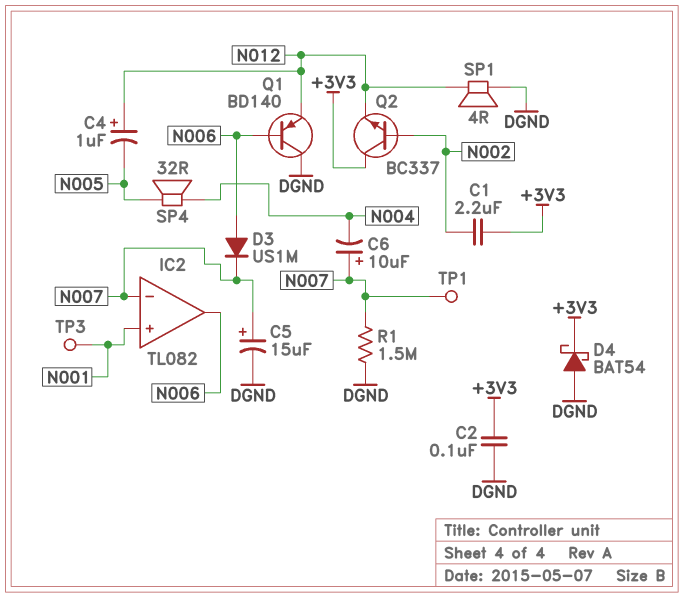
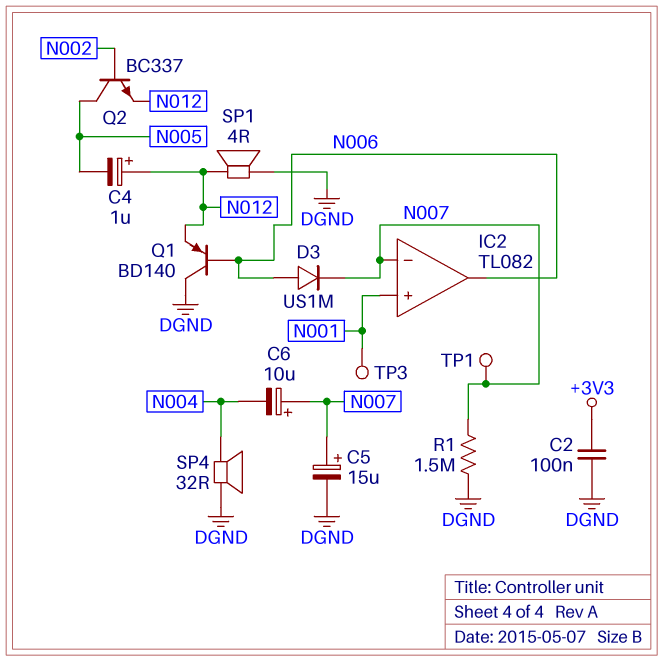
C1: 2.2uF (+3V3, N002) -> none
D4: schottky BAT54 (A DGND, K +3V3) -> none
Q2: NPN BC337 (B N002, C +3V3, E N012) -> NPN BC337 (B N002, C N005, E N012)
SP4: speaker 32R (N004, N005) -> speaker 32R (DGND, N004)

